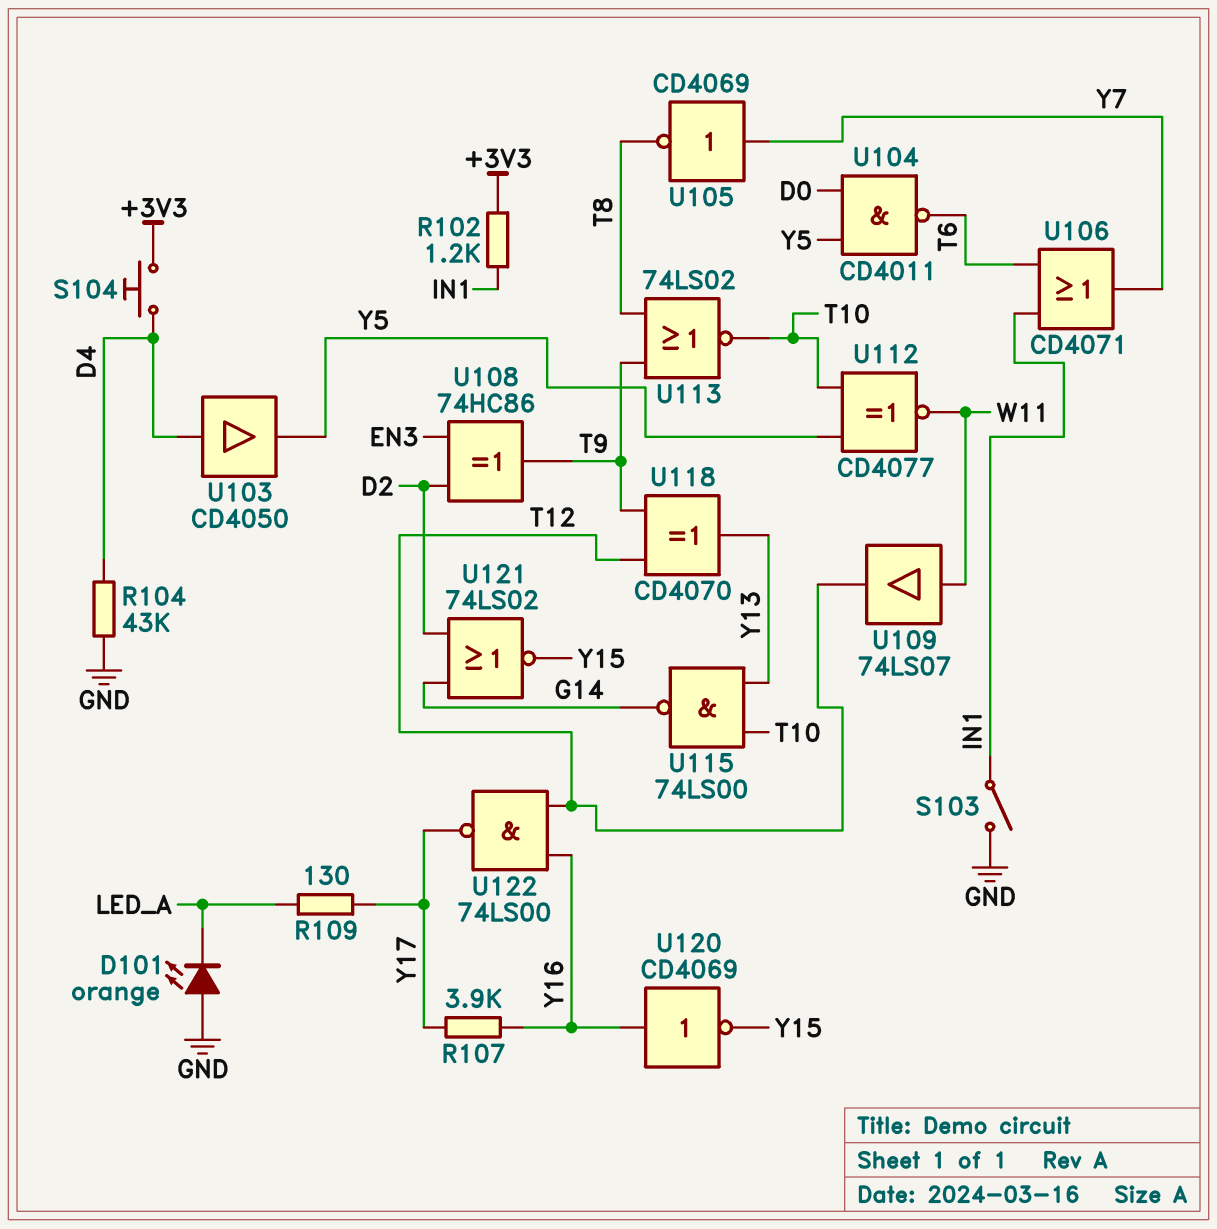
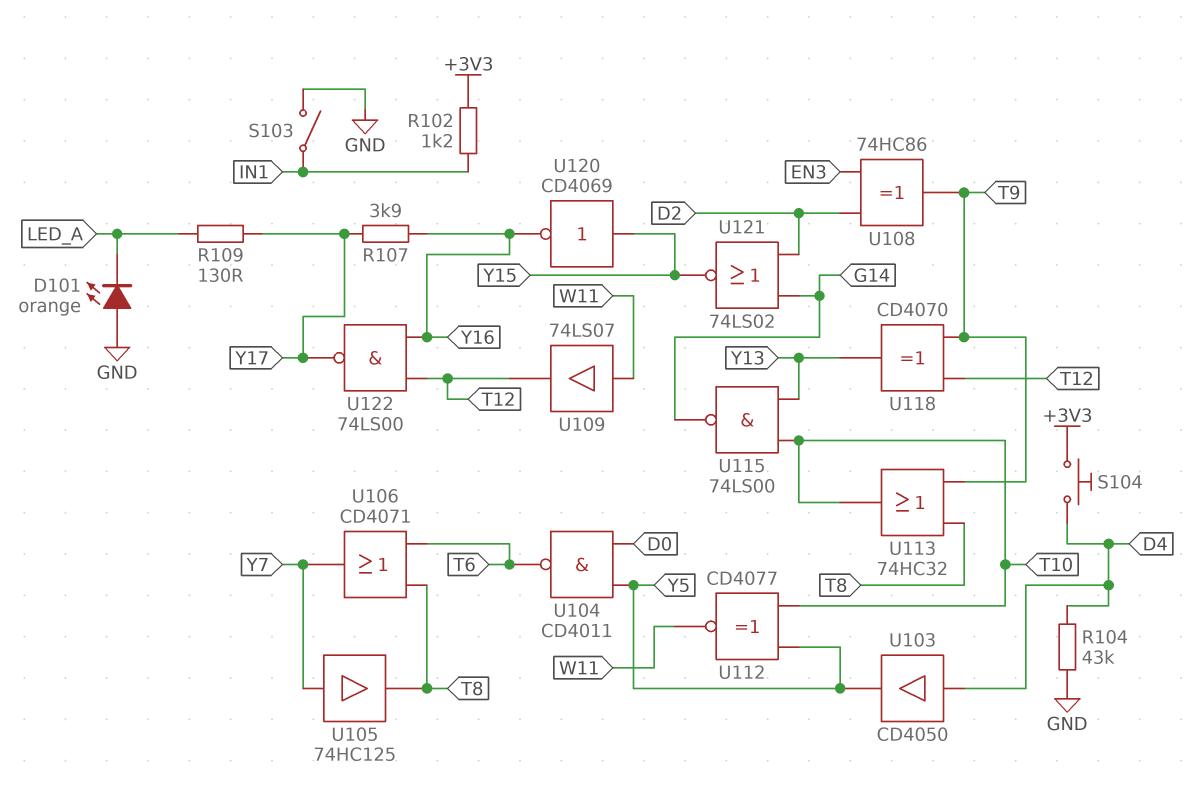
U105: NOT CD4069 (in Y7, out T8) -> buffer 74HC125 (in Y7, out T8)
U106: OR CD4071 (in IN1, in T6, out Y7) -> OR CD4071 (in T6, in T8, out Y7)
U113: NOR 74LS02 (in T8, in T9, out T10) -> OR 74HC32 (in T8, in T9, out T10)
U120: NOT CD4069 (in Y16, out Y15) -> NOT CD4069 (in Y15, out Y16)

